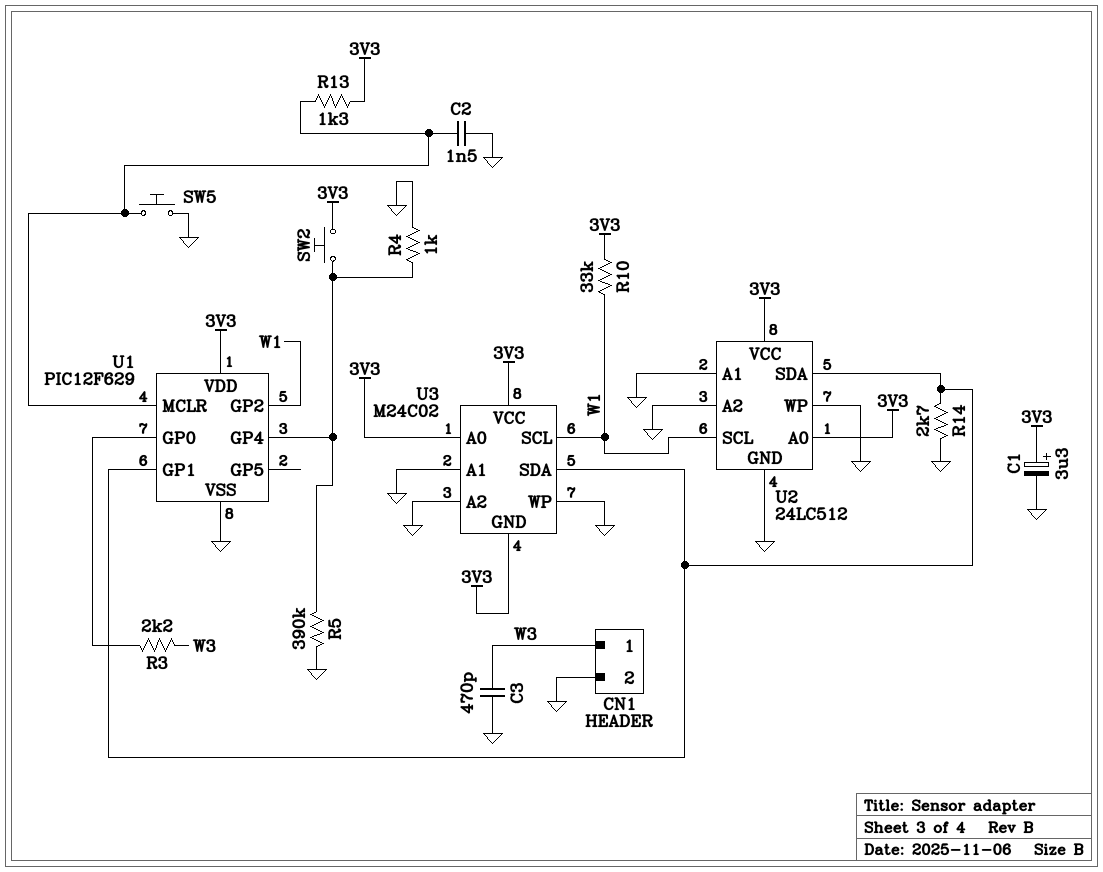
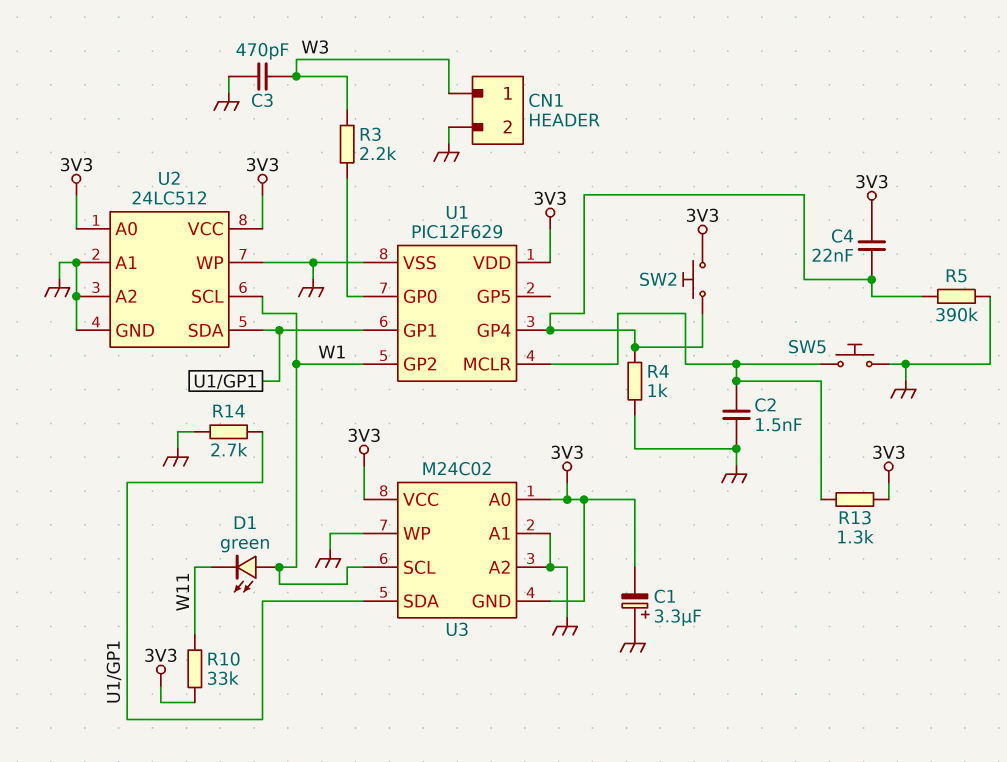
C1: 3.3uF (plus 3V3, minus GND) -> 3.3uF (plus GND, minus 3V3)
C4: none -> 22nF (3V3, U1/GP4)
D1: none -> LED green (A W1, K W11)
R10: 33k (3V3, W1) -> 33k (3V3, W11)

